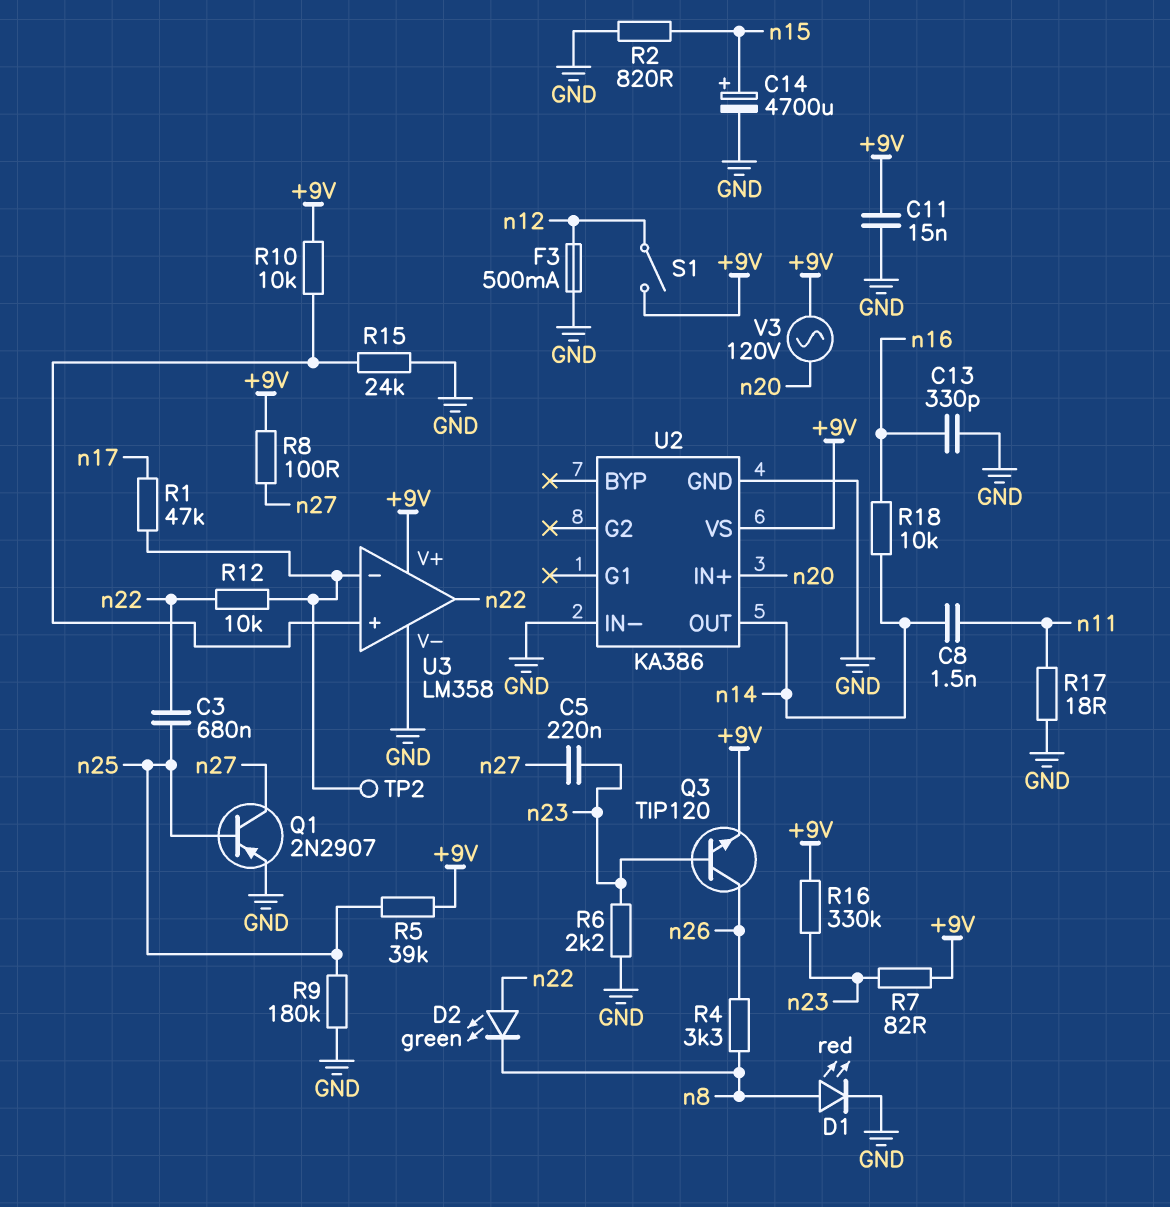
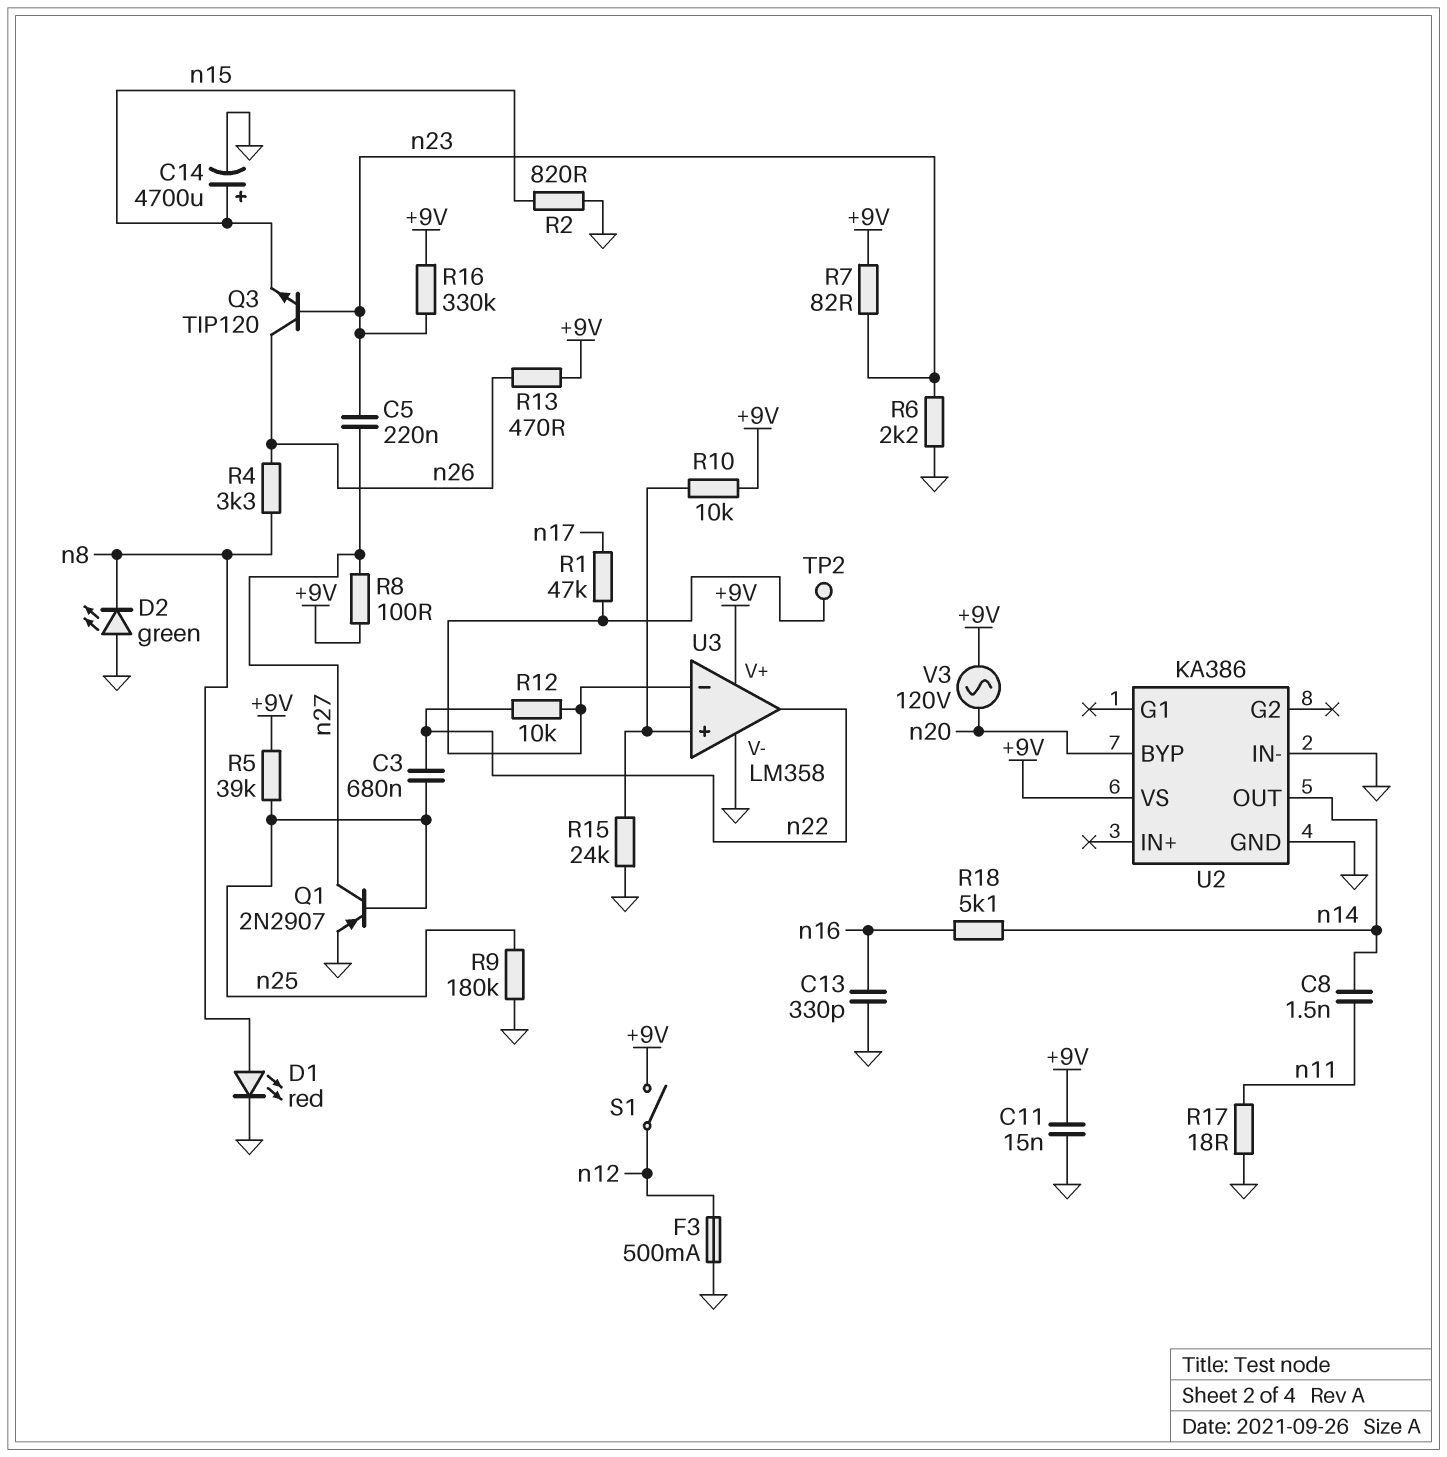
D2: LED green (A n22, K n8) -> LED green (A GND, K n8)
Q3: NPN TIP120 (B n23, C n26, E +9V) -> NPN TIP120 (B n23, C n26, E n15)
R13: none -> 470 (+9V, n26)
R18: 10k (n14, n16) -> 5.1k (n14, n16)
U2 pin BYP: none -> n20
U2 pin IN+: n20 -> none

